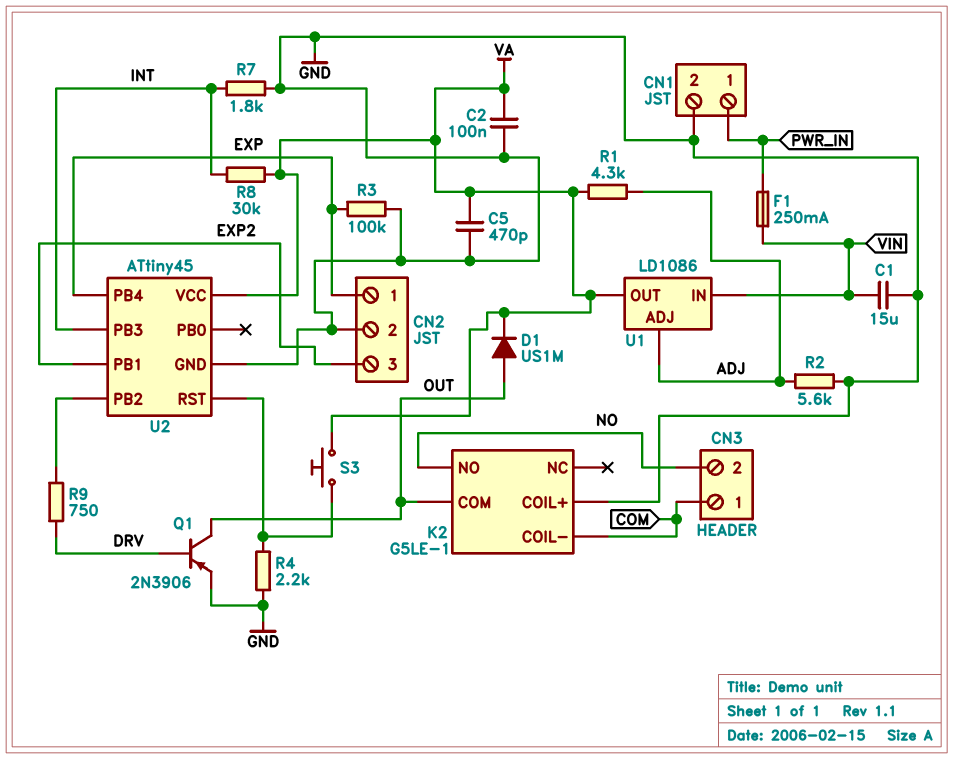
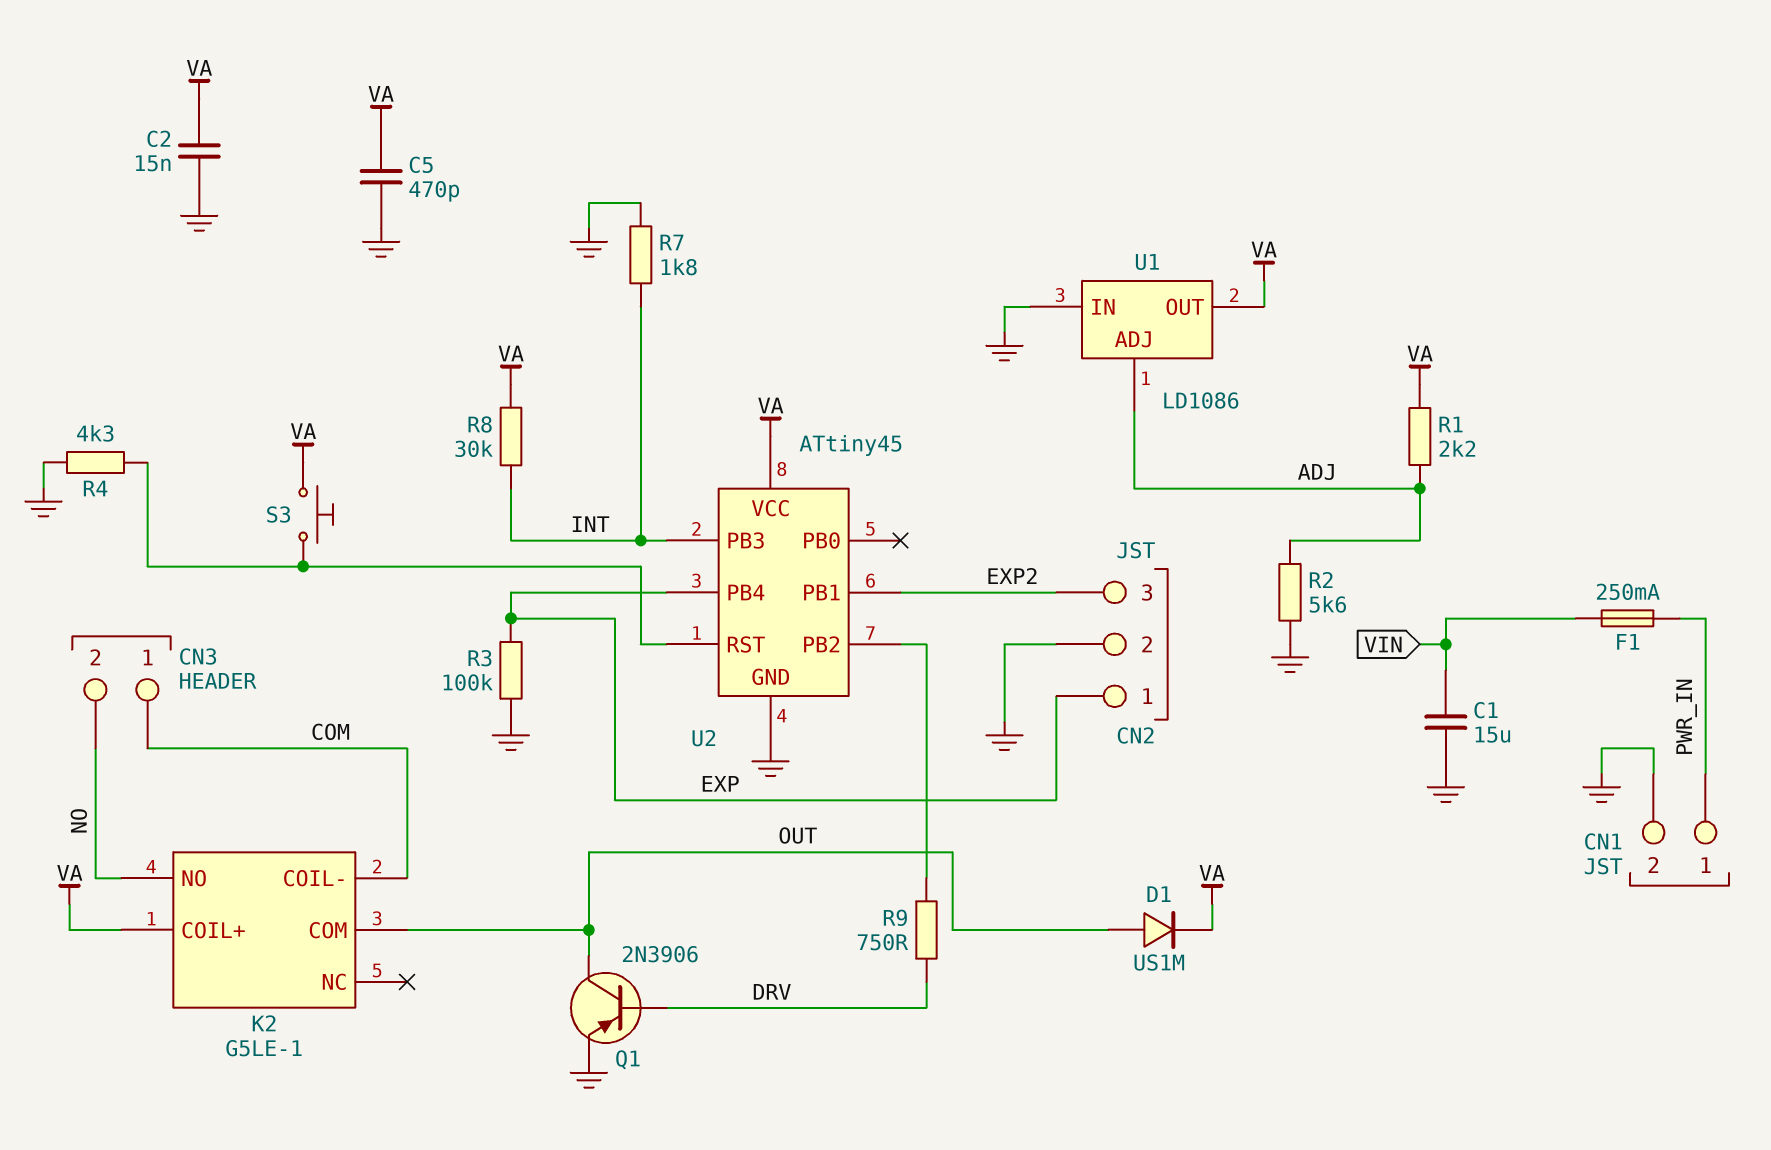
C2: 100nF (GND, VA) -> 15nF (GND, VA)
K2 pin COIL+: GND -> VA
R1: 4.3k (ADJ, VA) -> 2.2k (ADJ, VA)
R4: 2.2k (GND, U2/RST) -> 4.3k (GND, U2/RST)
U1 pin IN: VIN -> GND

